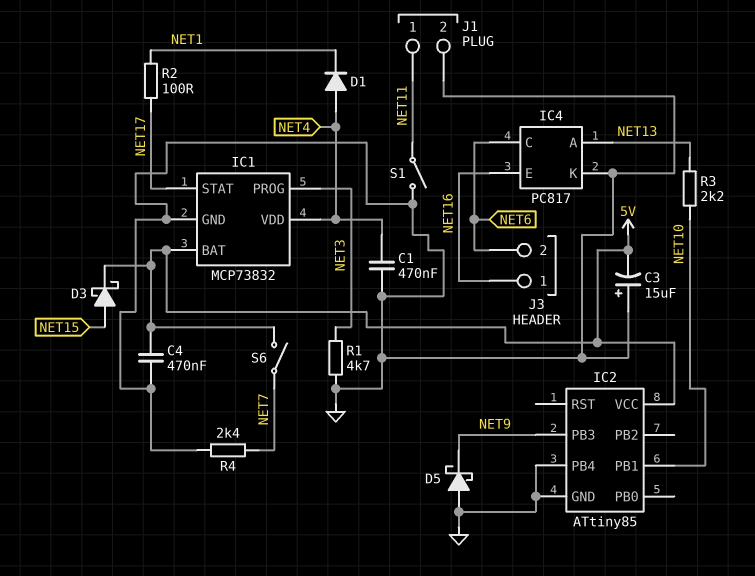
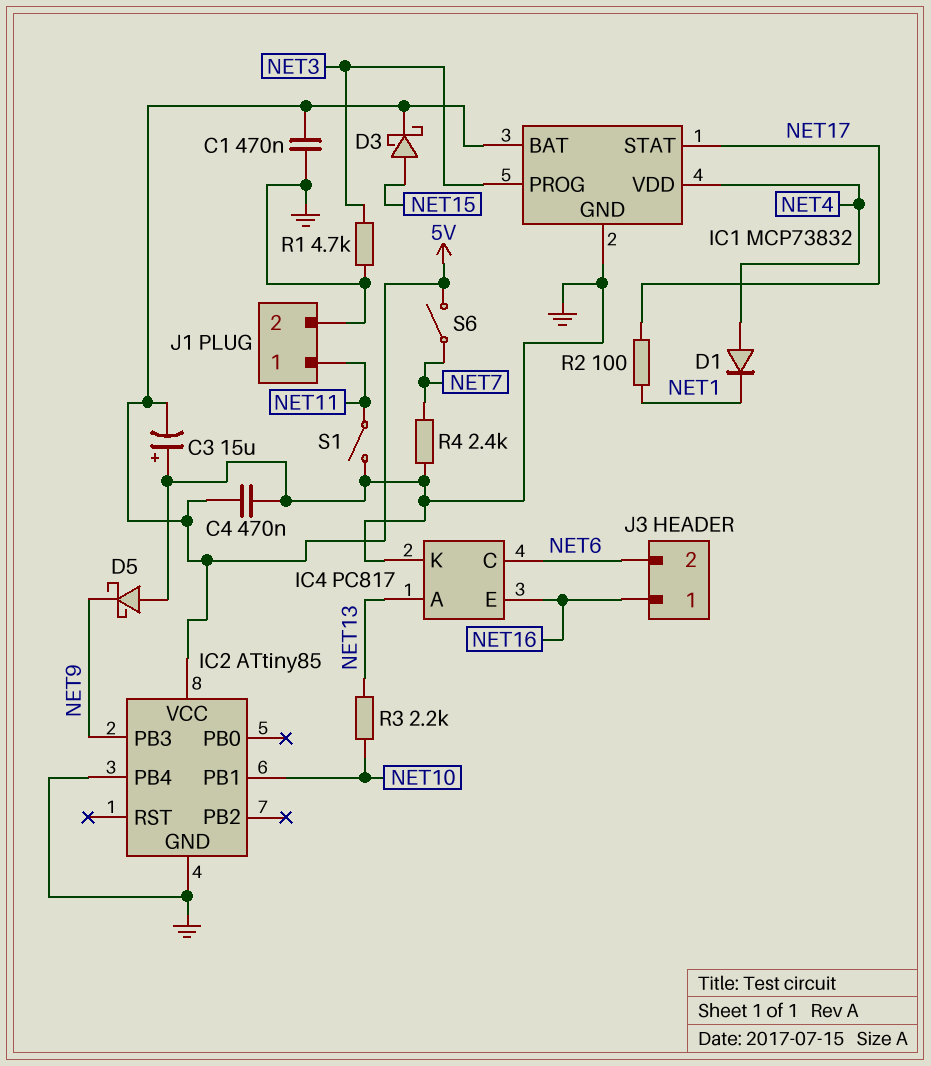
C1: 470nF (GND, NET4) -> 470nF (5V, GND)

